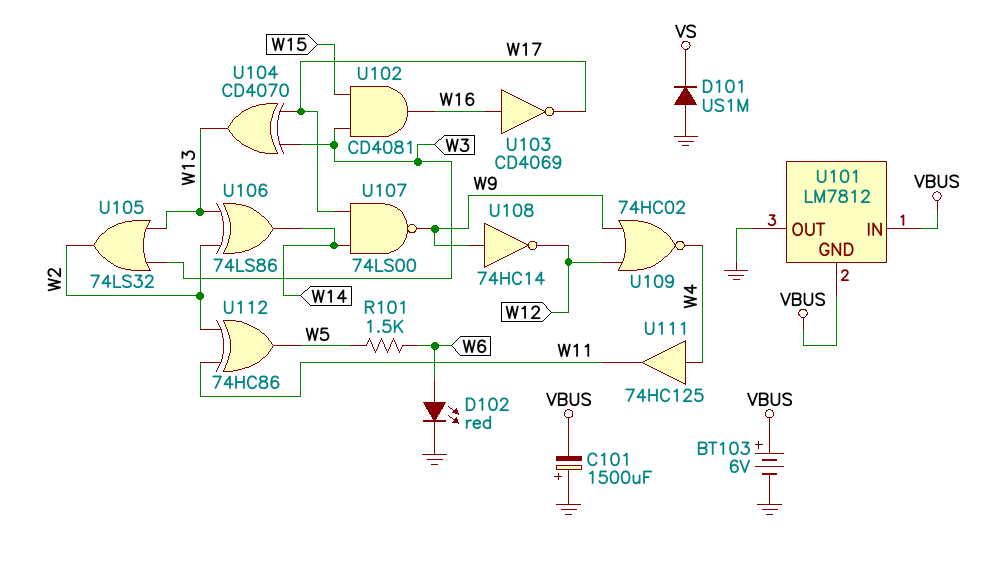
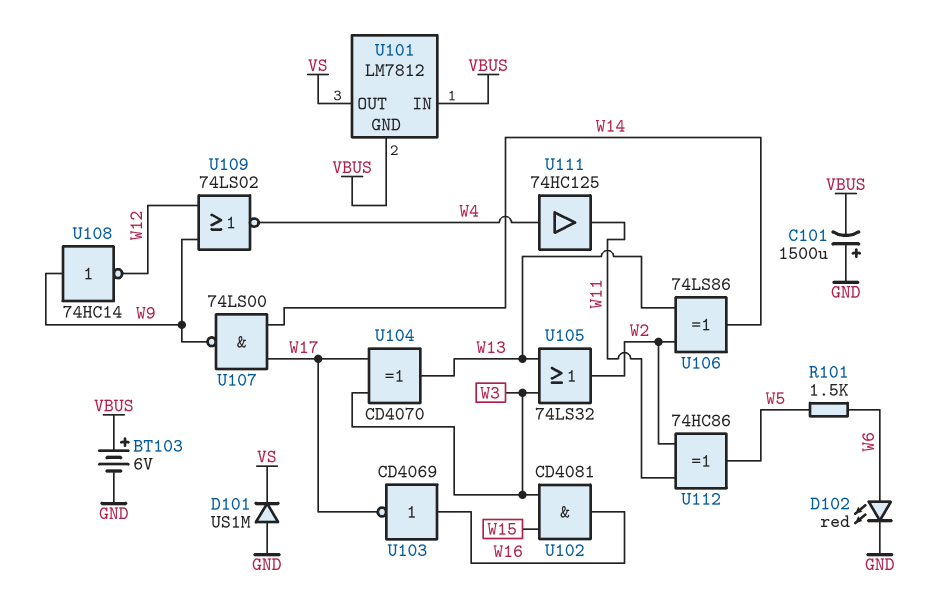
U101 pin OUT: GND -> VS
U109: NOR 74HC02 (in W9, in W12, out W4) -> NOR 74LS02 (in W9, in W12, out W4)

